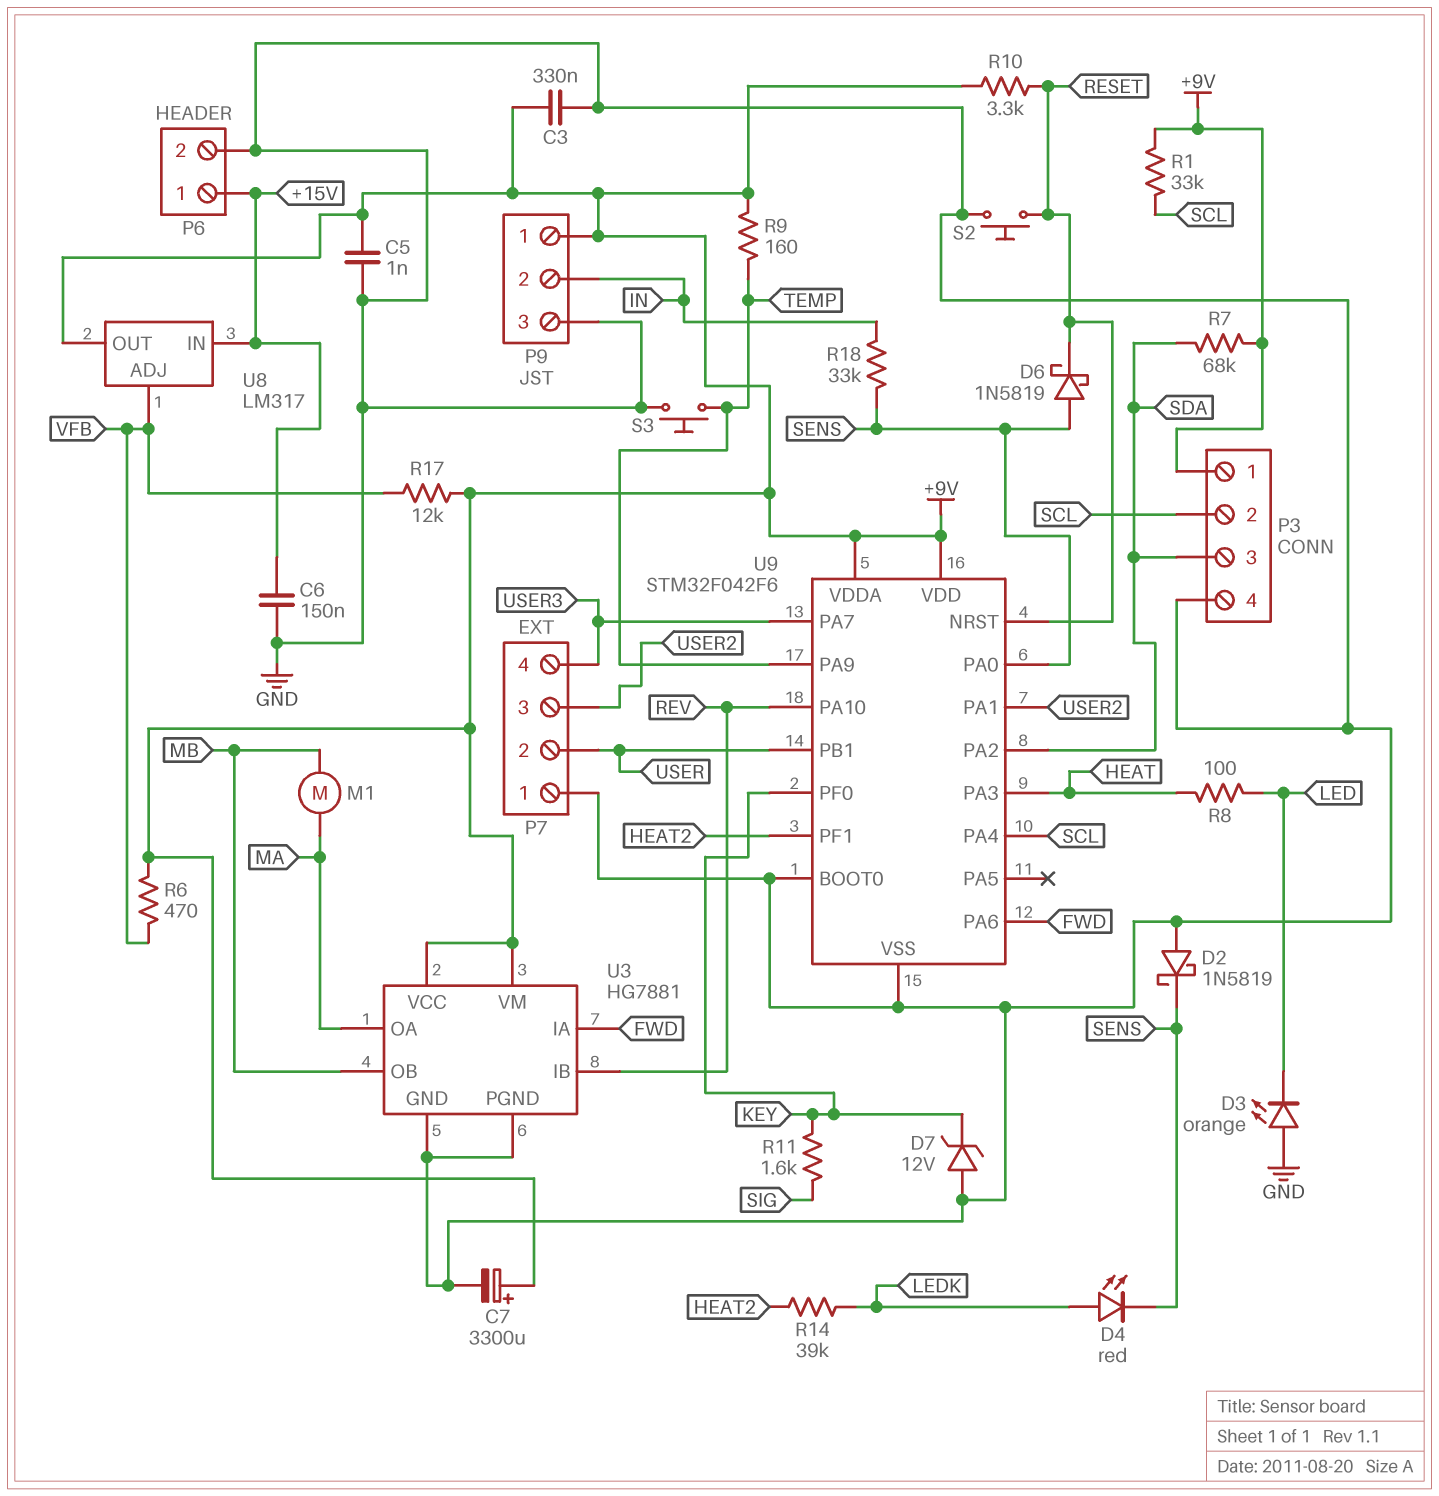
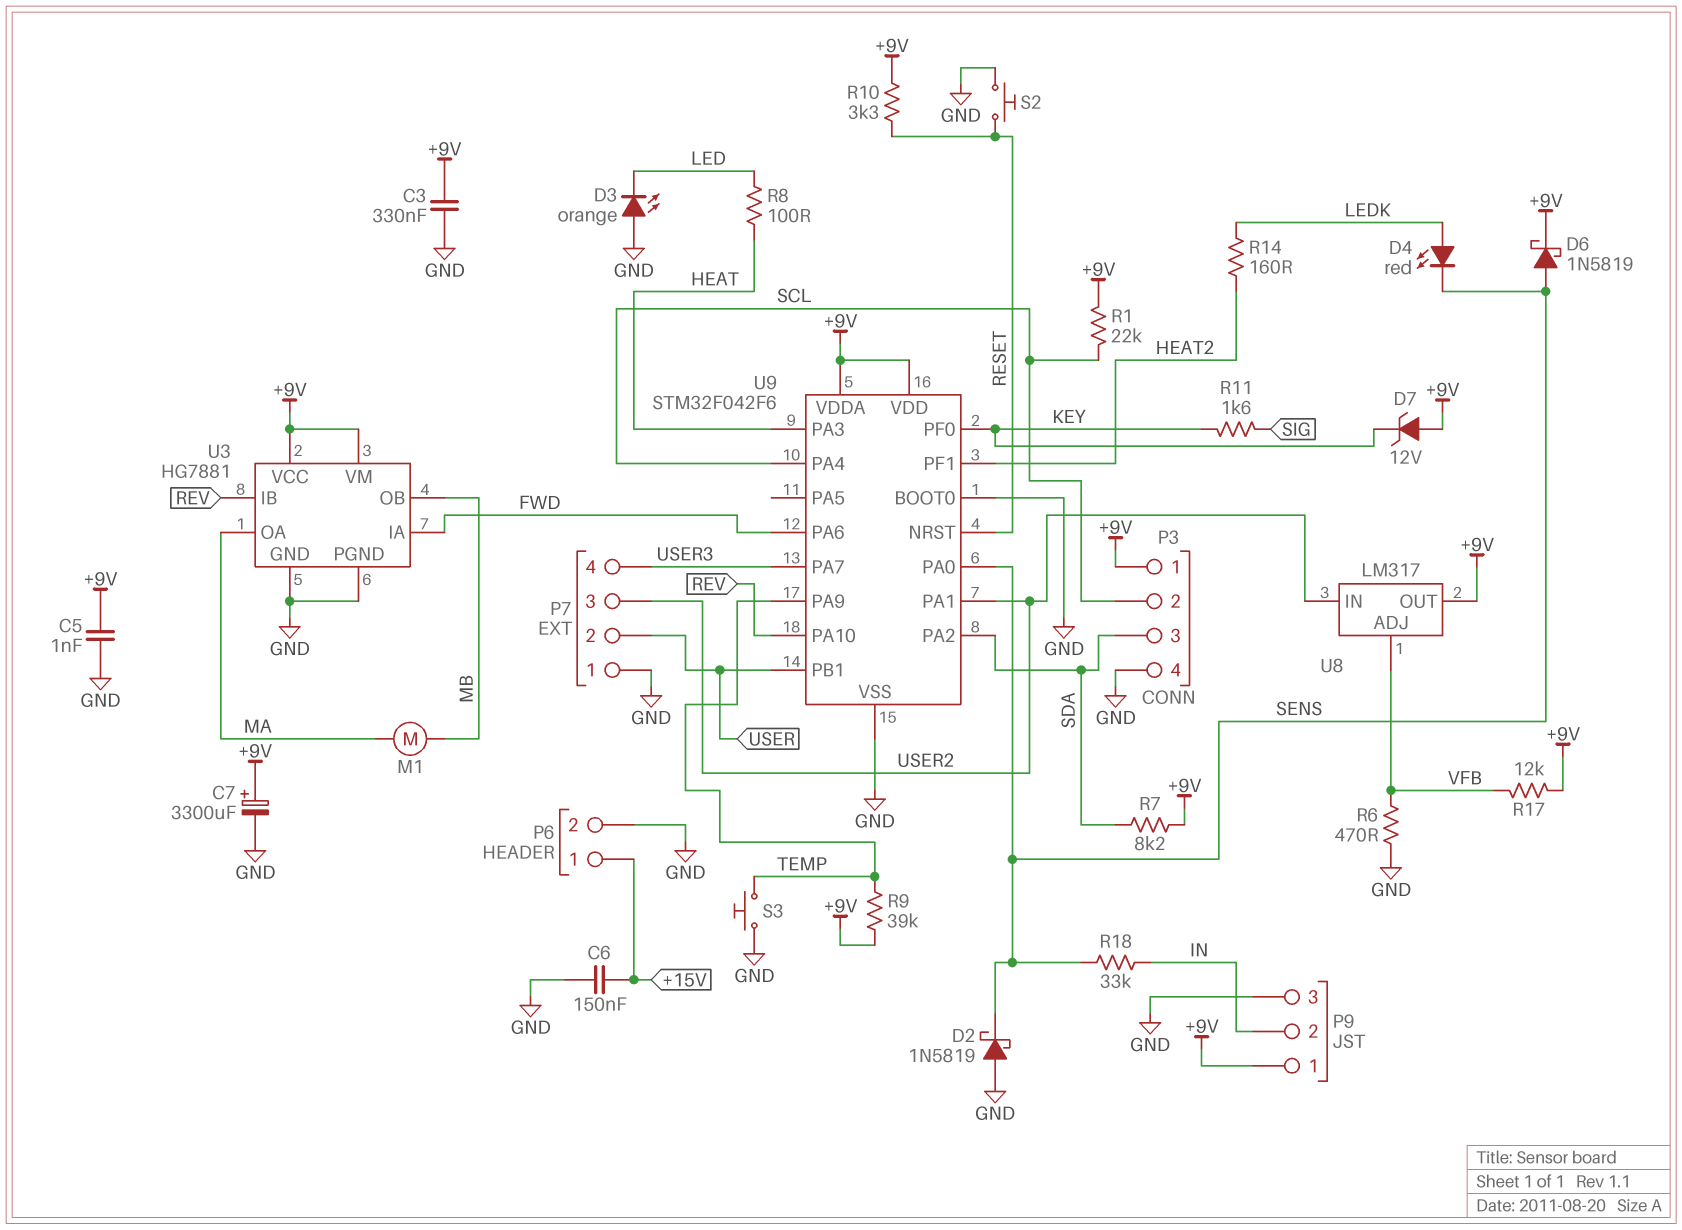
D6: schottky 1N5819 (A SENS, K RESET) -> schottky 1N5819 (A SENS, K +9V)
D7: zener 12V (A GND, K KEY) -> zener 12V (A +9V, K KEY)
R1: 33k (+9V, SCL) -> 22k (+9V, SCL)
R6: 470 (+9V, VFB) -> 470 (GND, VFB)
R7: 68k (+9V, SDA) -> 8.2k (+9V, SDA)
R9: 160 (+9V, TEMP) -> 39k (+9V, TEMP)
R14: 39k (HEAT2, LEDK) -> 160 (HEAT2, LEDK)
U8 pin IN: +15V -> USER2

